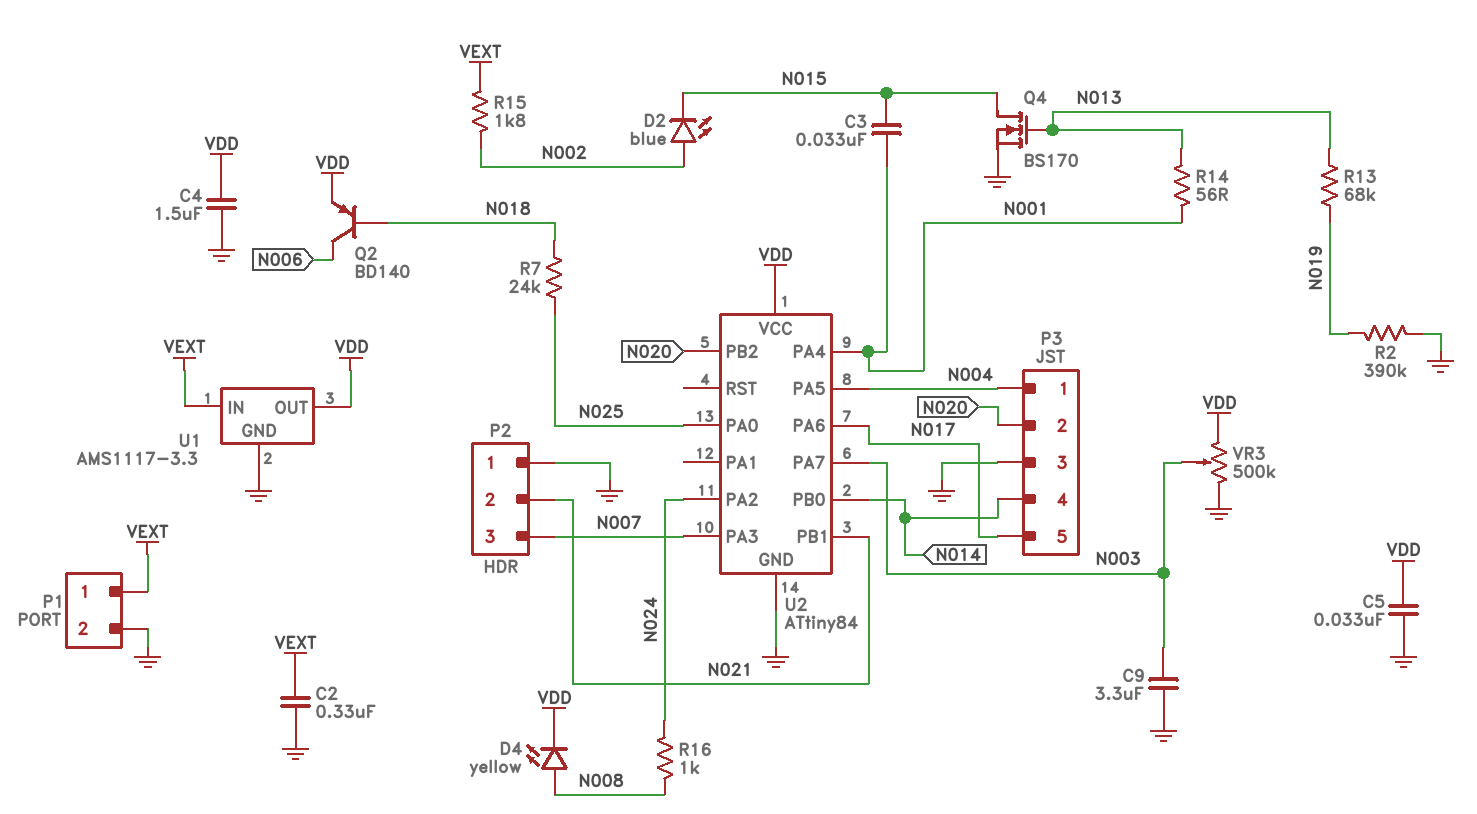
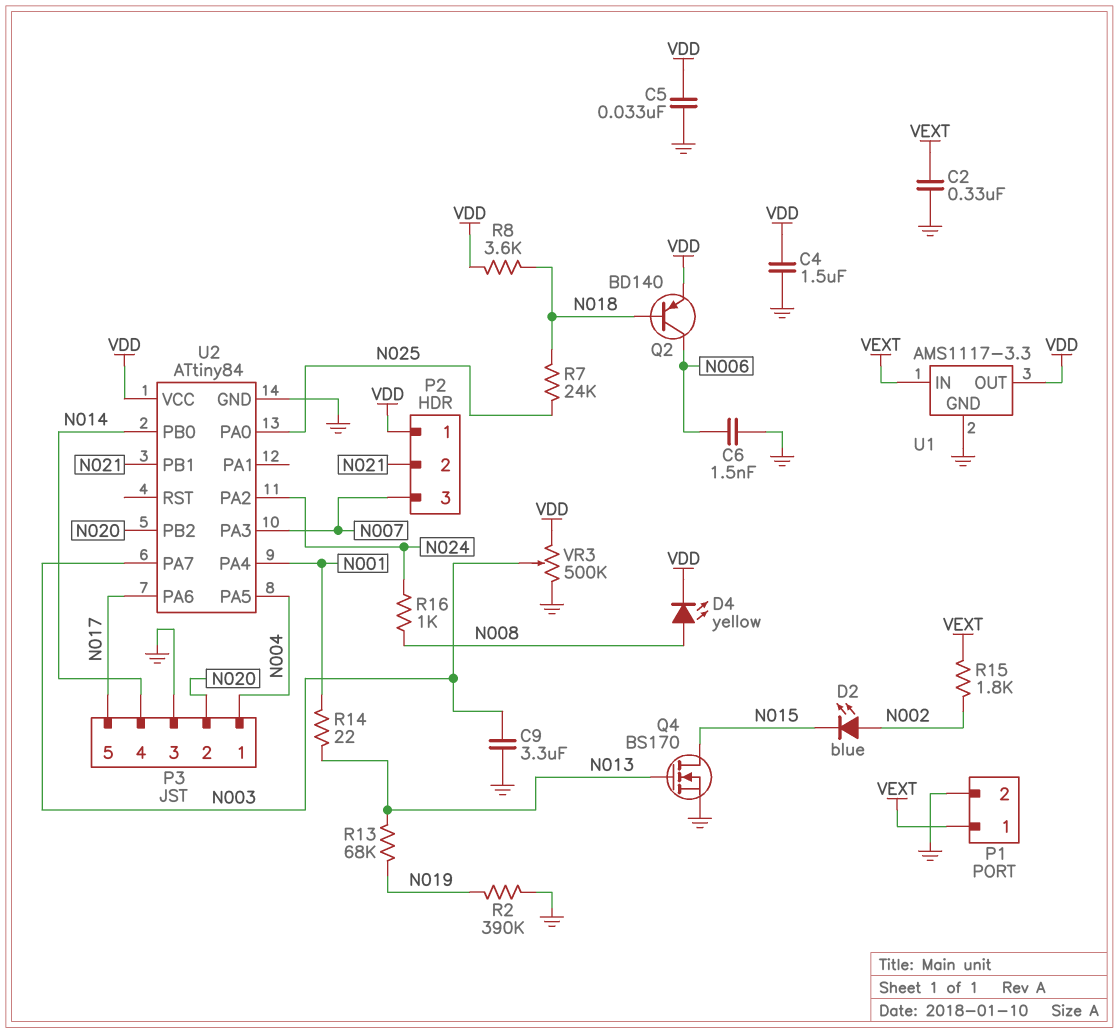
C3: 33nF (N001, N015) -> none
C6: none -> 1.5nF (GND, N006)
P2 pin 1: GND -> VDD
R8: none -> 3.6k (N018, VDD)
R14: 56 (N001, N013) -> 22 (N001, N013)

